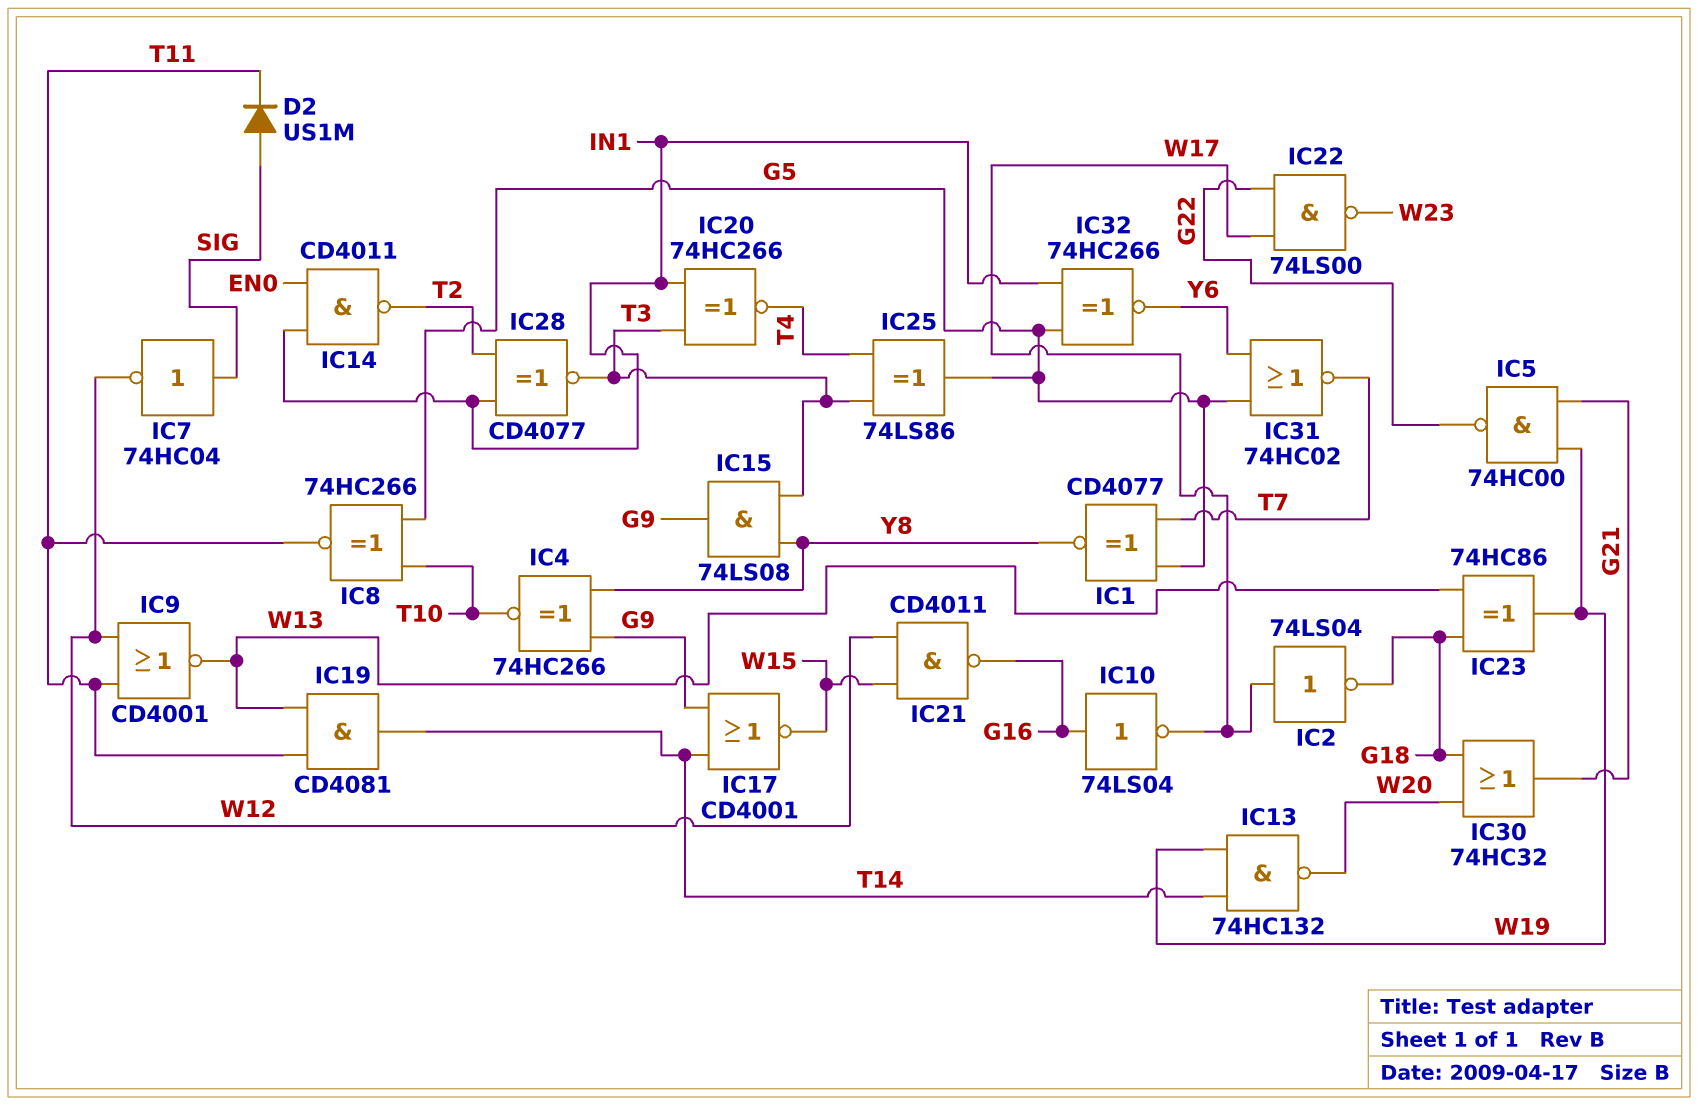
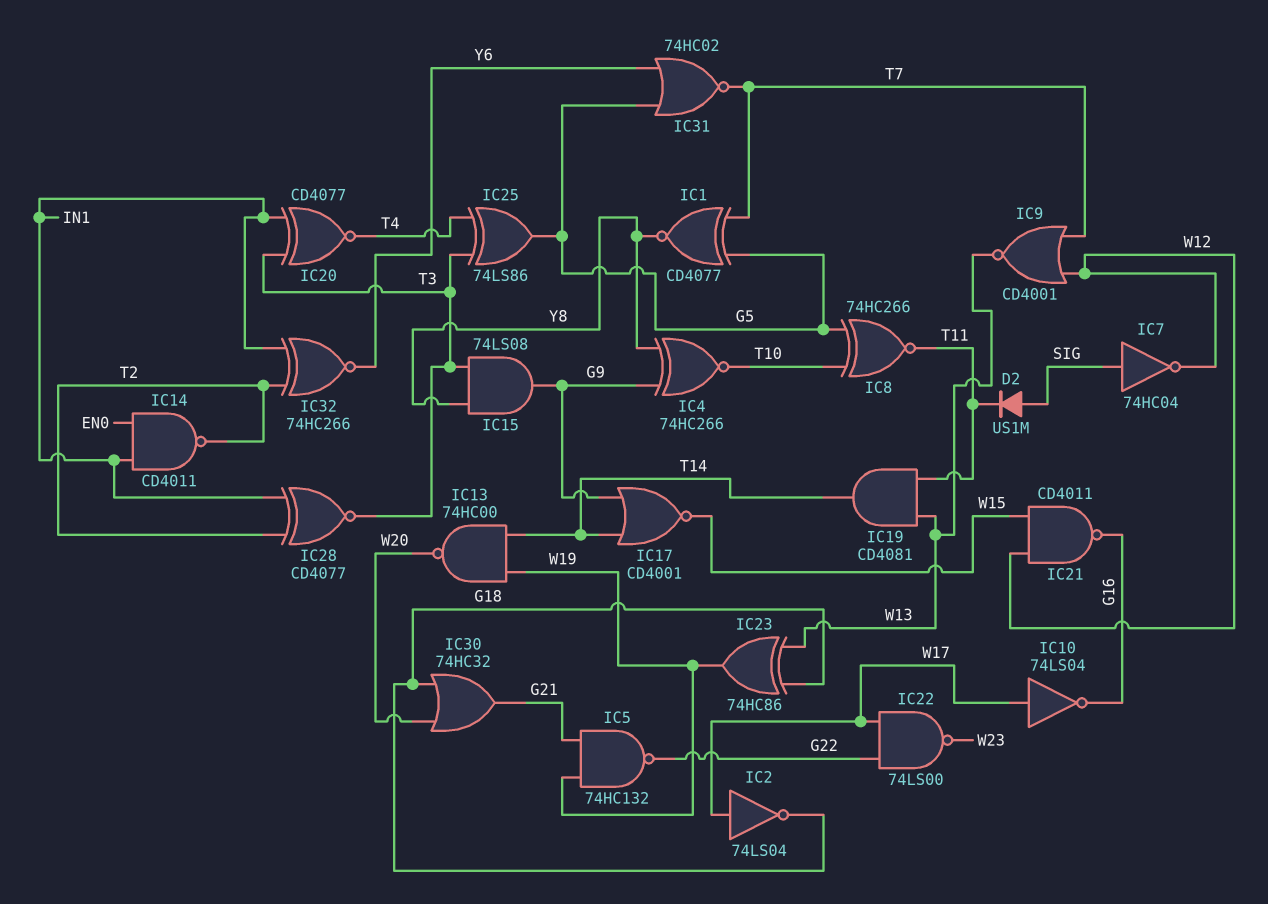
IC5: NAND 74HC00 (in G21, in W19, out G22) -> NAND 74HC132 (in G21, in W19, out G22)
IC9: NOR CD4001 (in T11, in W12, out W13) -> NOR CD4001 (in T7, in W12, out W13)
IC10: NOT 74LS04 (in G16, out W17) -> NOT 74LS04 (in W17, out G16)
IC13: NAND 74HC132 (in T14, in W19, out W20) -> NAND 74HC00 (in T14, in W19, out W20)
IC20: XNOR 74HC266 (in IN1, in T3, out T4) -> XNOR CD4077 (in IN1, in T3, out T4)
IC32: XNOR 74HC266 (in G5, in IN1, out Y6) -> XNOR 74HC266 (in IN1, in T2, out Y6)

